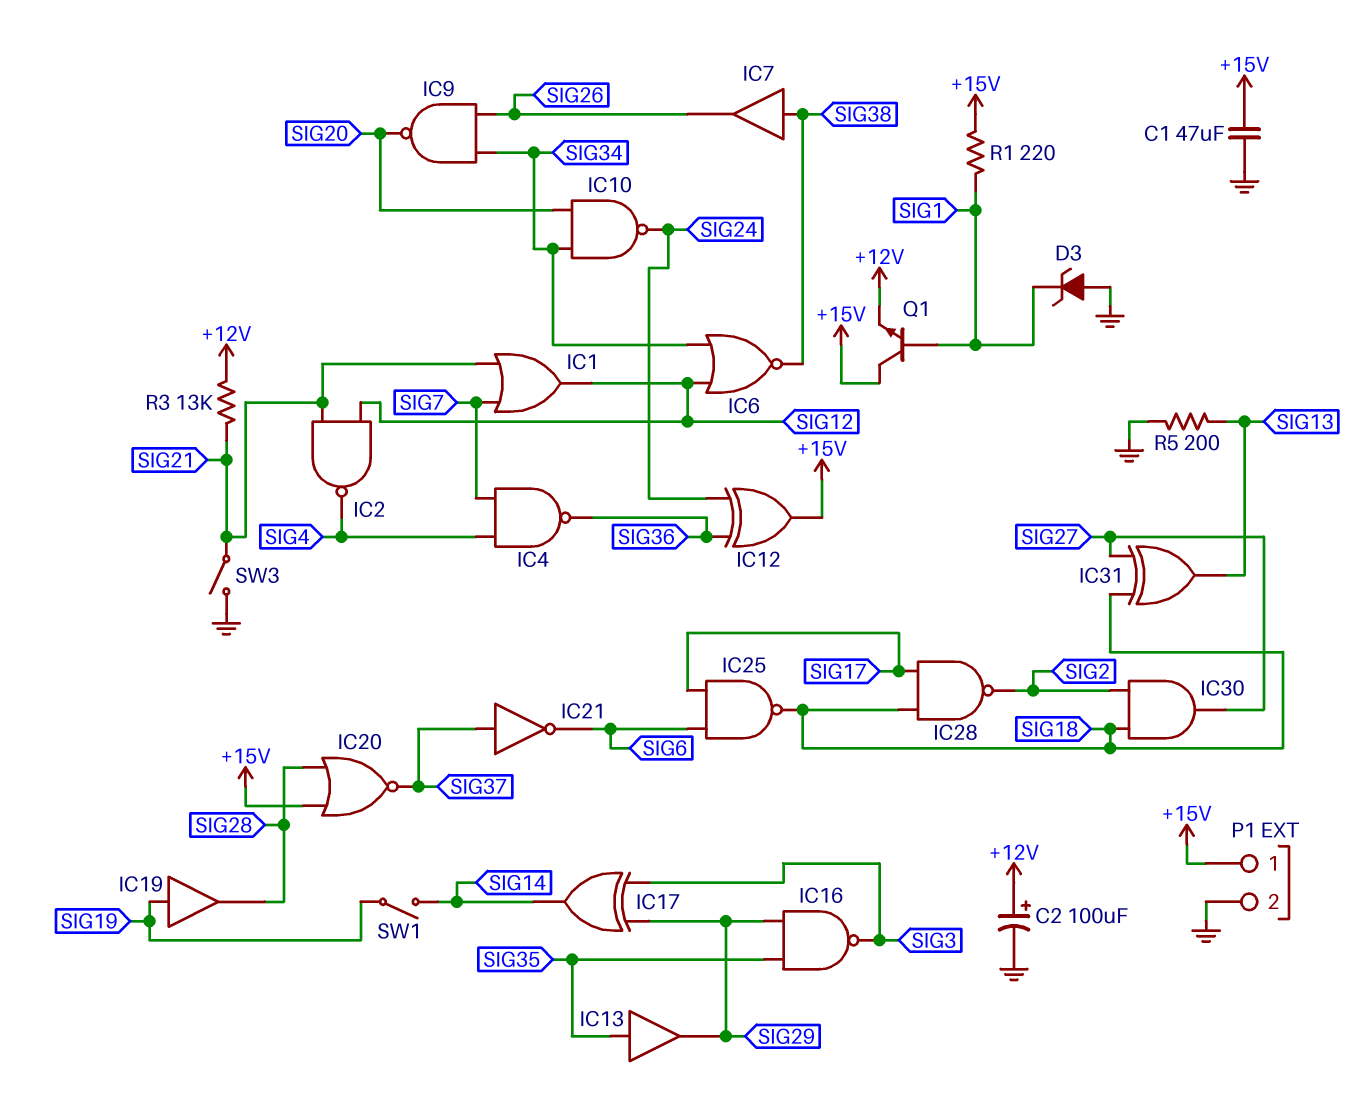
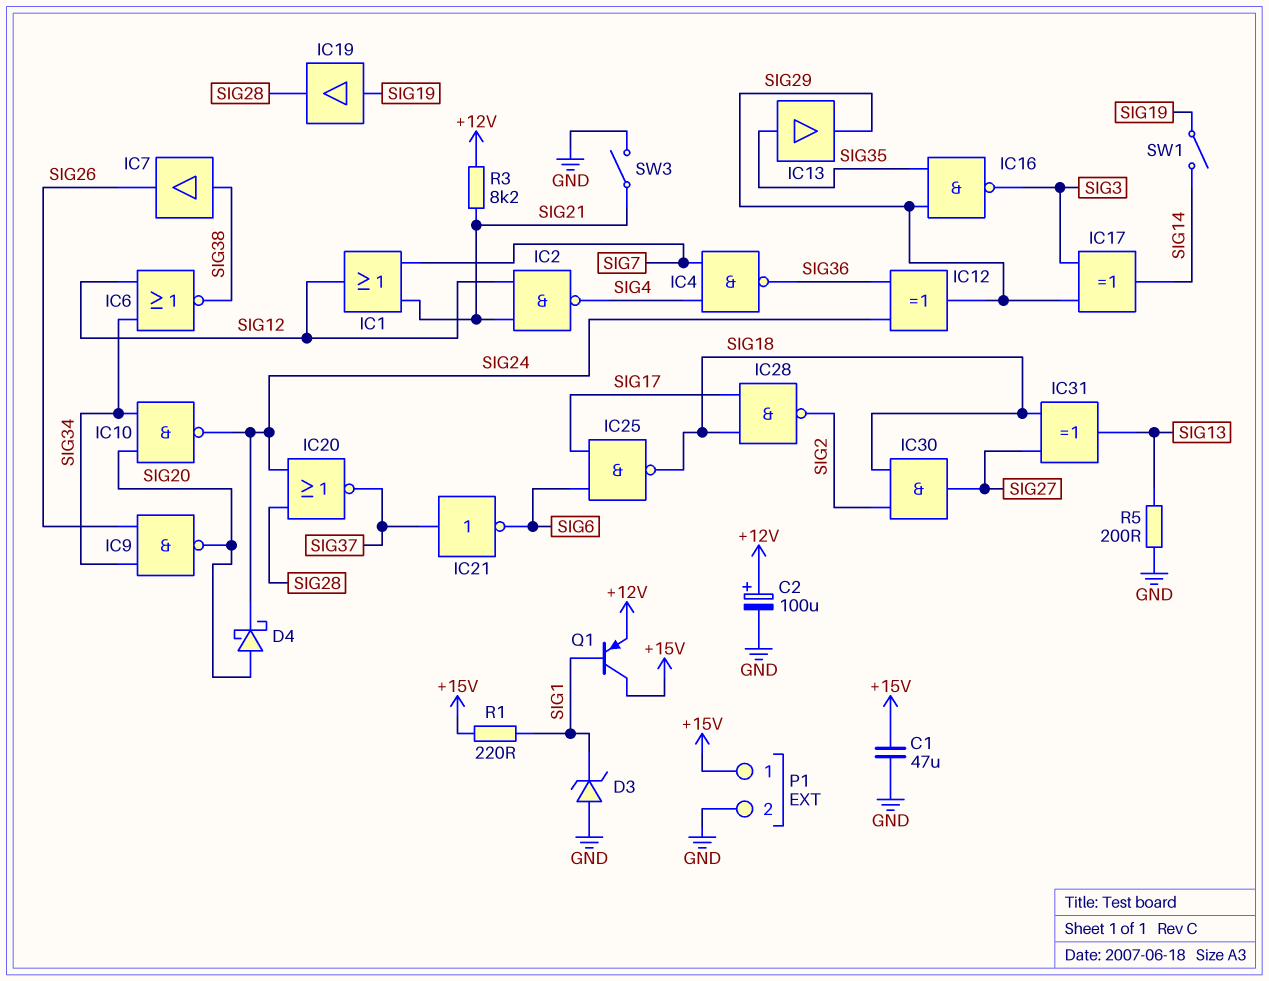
D4: none -> schottky (A SIG20, K SIG24)
IC12: XOR (in SIG24, in SIG36, out +15V) -> XOR (in SIG24, in SIG36, out SIG29)
IC20: NOR (in +15V, in SIG28, out SIG37) -> NOR (in SIG24, in SIG28, out SIG37)
Q1: NPN (B SIG1, C +15V, E +12V) -> PNP (B SIG1, C +15V, E +12V)
R3: 13k (+12V, SIG21) -> 8.2k (+12V, SIG21)

